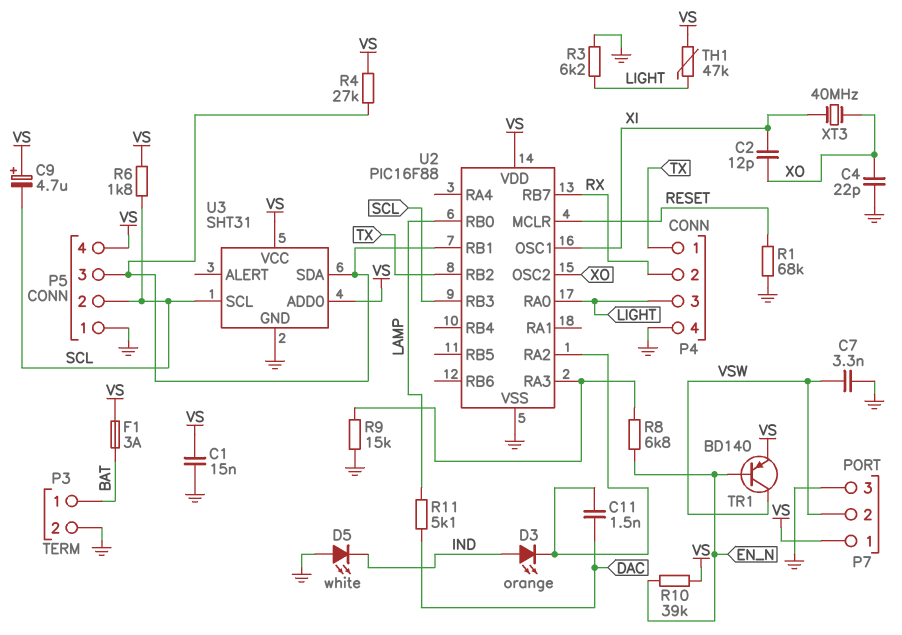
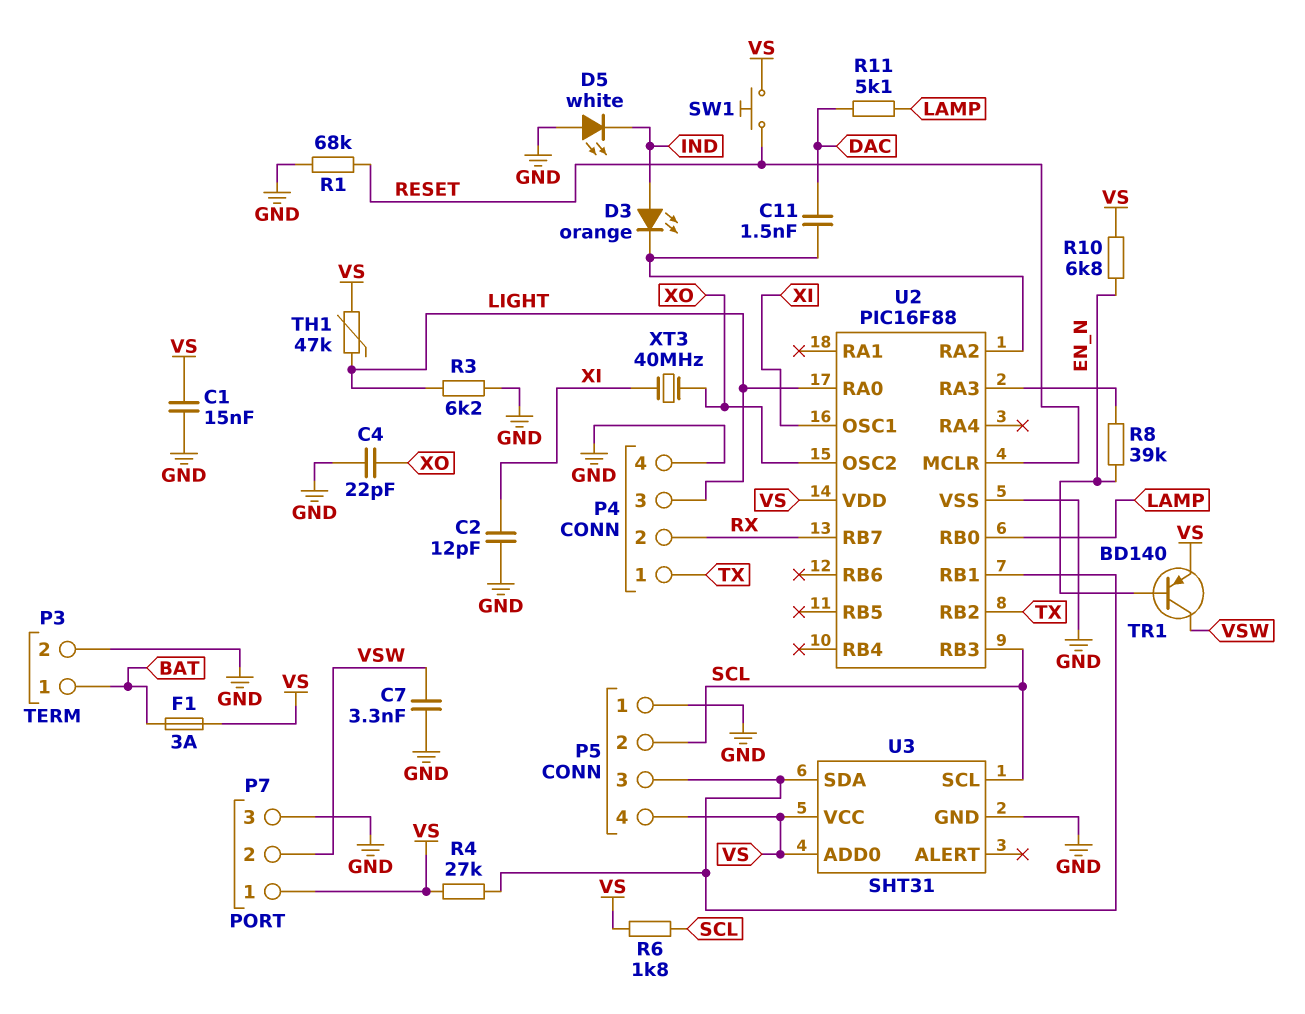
C2: 12pF (XI, XO) -> 12pF (GND, XI)
C9: 4.7uF (plus VS, minus SCL) -> none
R8: 6.8k (EN_N, U2/RA3) -> 39k (EN_N, U2/RA3)
R9: 15k (GND, U2/RA3) -> none
R10: 39k (EN_N, VS) -> 6.8k (EN_N, VS)
SW1: none -> button (RESET, VS)

